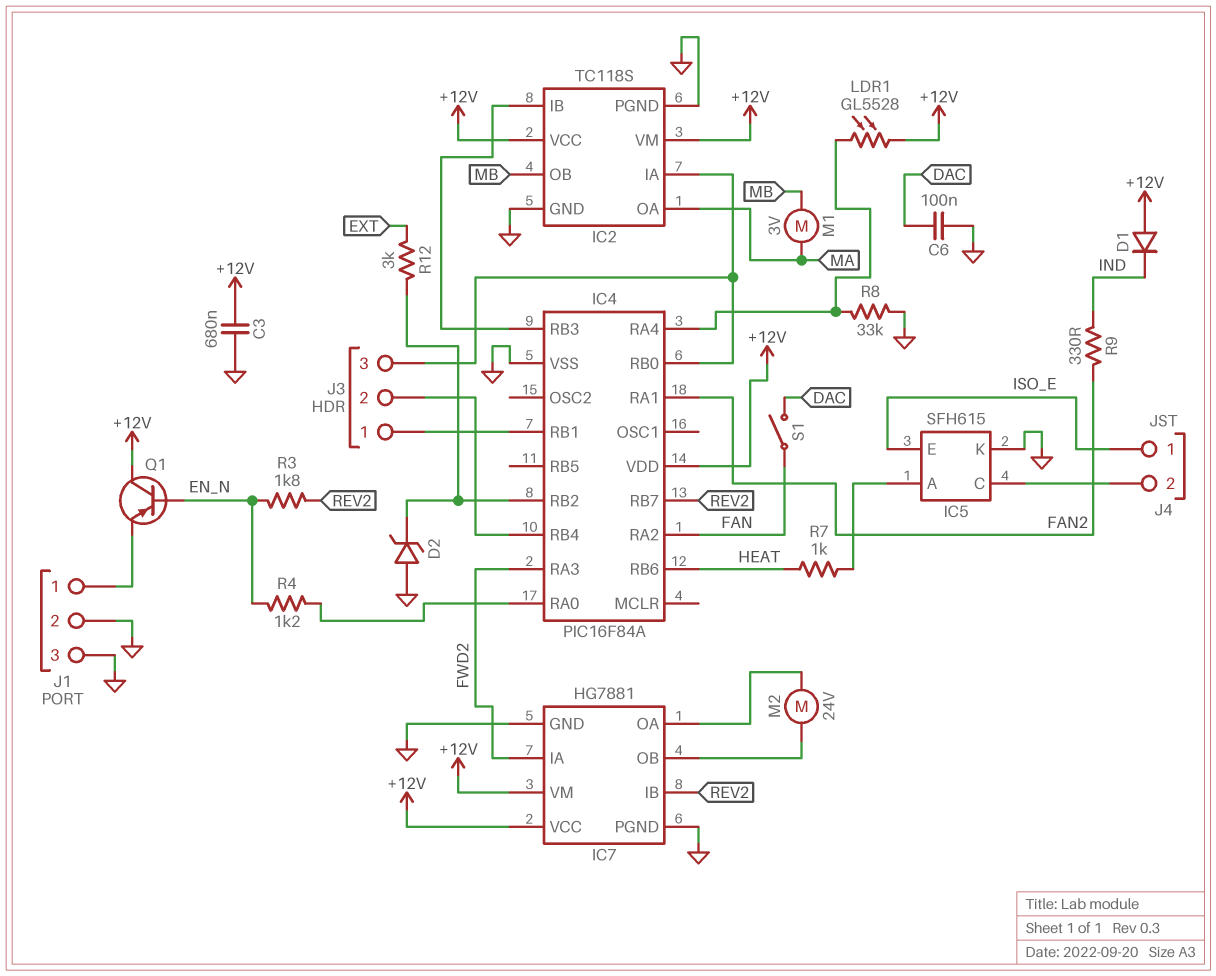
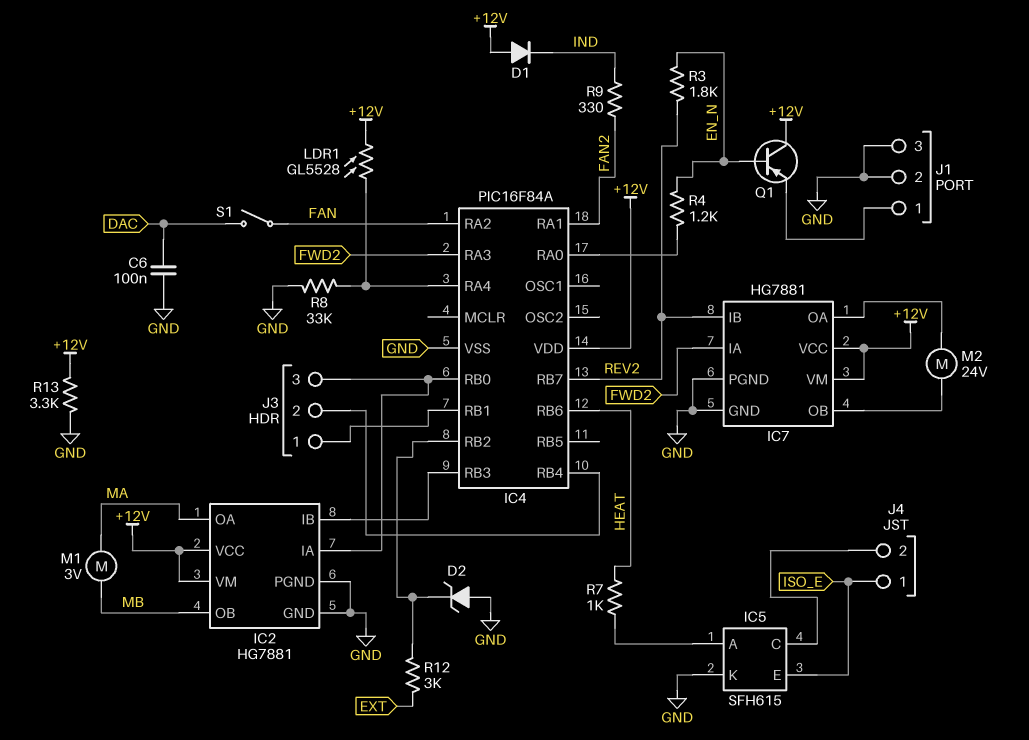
C3: 680nF (+12V, GND) -> none
IC2: TC118S -> HG7881
R13: none -> 3.3k (+12V, GND)

